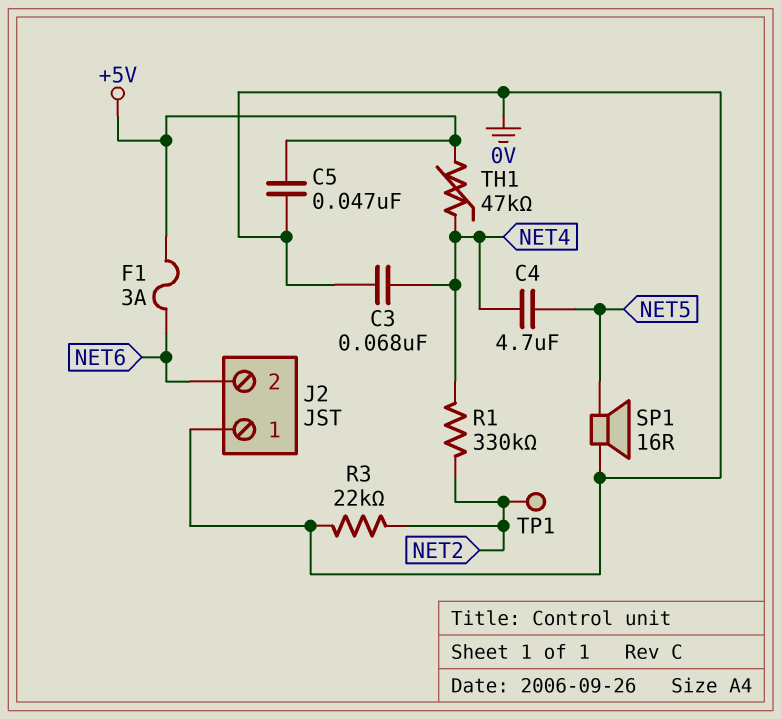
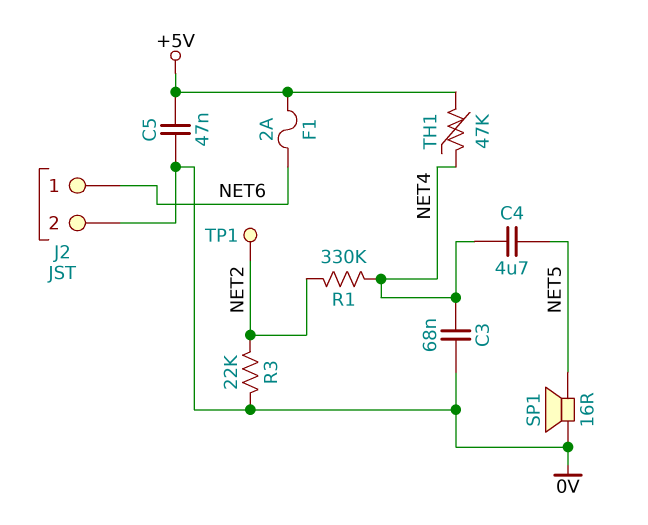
F1: 3A (+5V, NET6) -> 2A (+5V, NET6)
J2 pin 1: 0V -> NET6
J2 pin 2: NET6 -> 0V

